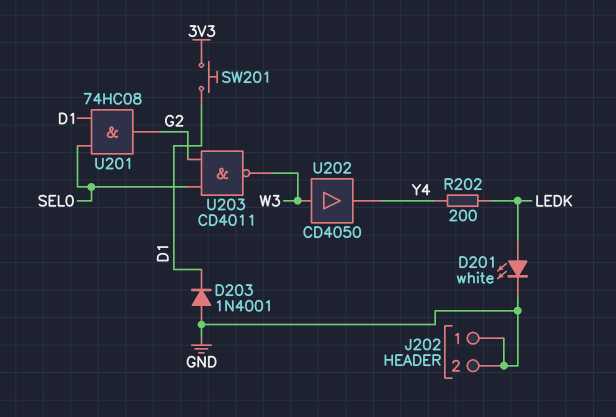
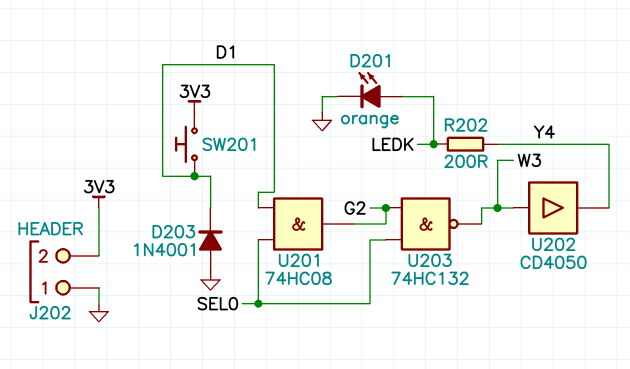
D201: LED white (A LEDK, K GND) -> LED orange (A LEDK, K GND)
J202 pin 2: GND -> 3V3
U203: NAND CD4011 (in G2, in SEL0, out W3) -> NAND 74HC132 (in G2, in SEL0, out W3)

